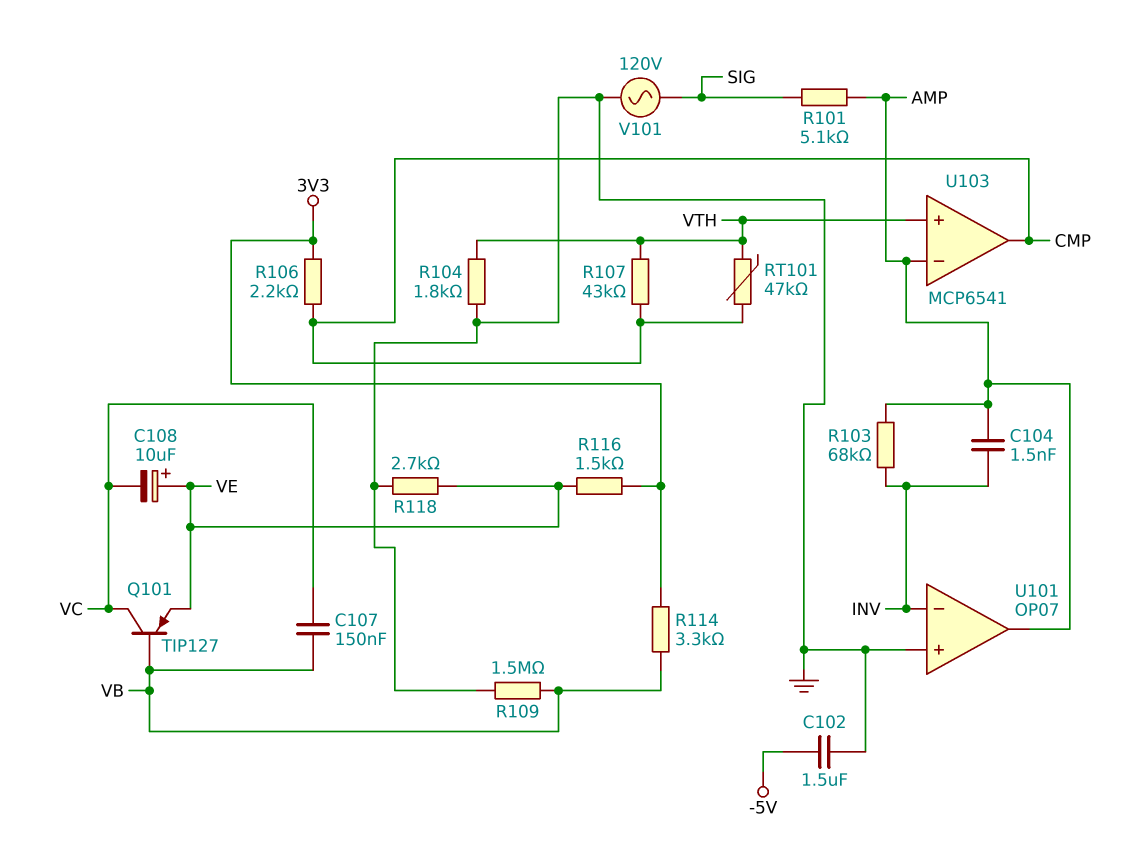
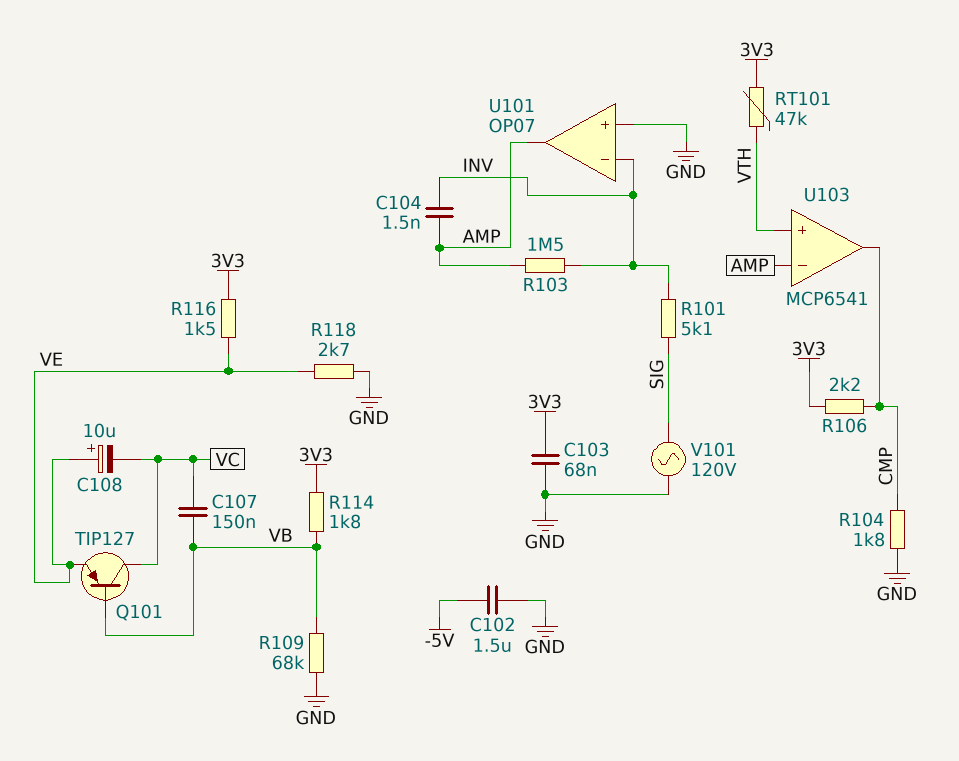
C103: none -> 68nF (3V3, GND)
R101: 5.1k (AMP, SIG) -> 5.1k (INV, SIG)
R103: 68k (AMP, INV) -> 1.5M (AMP, INV)
R104: 1.8k (GND, VTH) -> 1.8k (CMP, GND)
R107: 43k (CMP, VTH) -> none
R109: 1.5M (GND, VB) -> 68k (GND, VB)
R114: 3.3k (3V3, VB) -> 1.8k (3V3, VB)
RT101: 47k (CMP, VTH) -> 47k (3V3, VTH)

